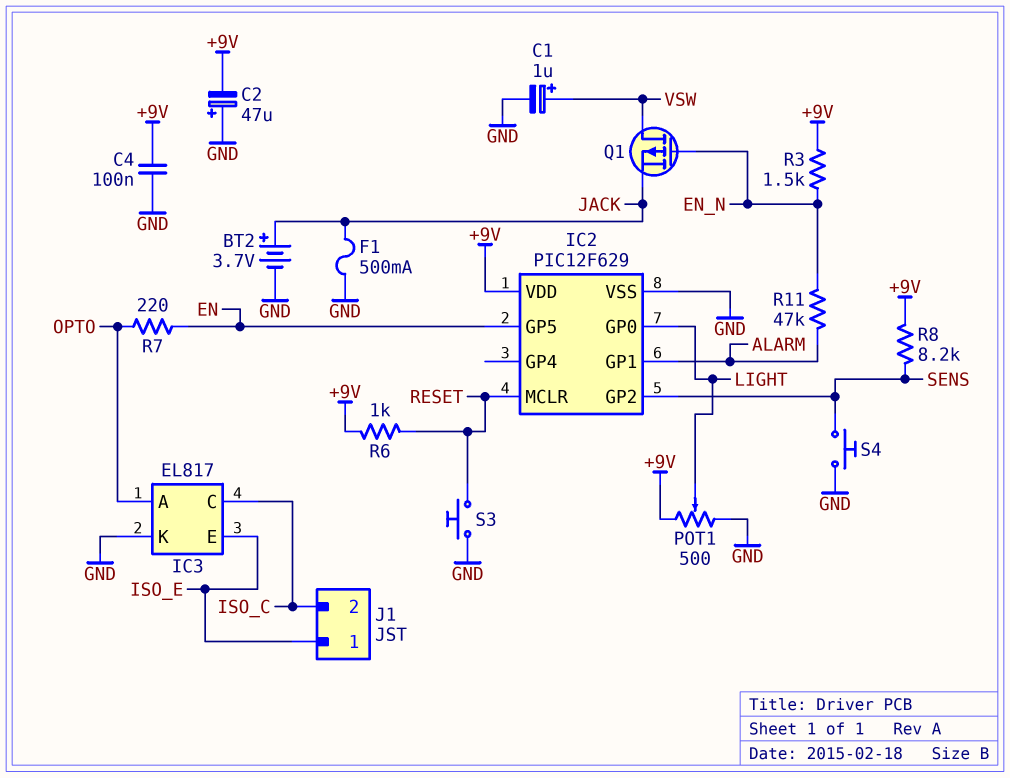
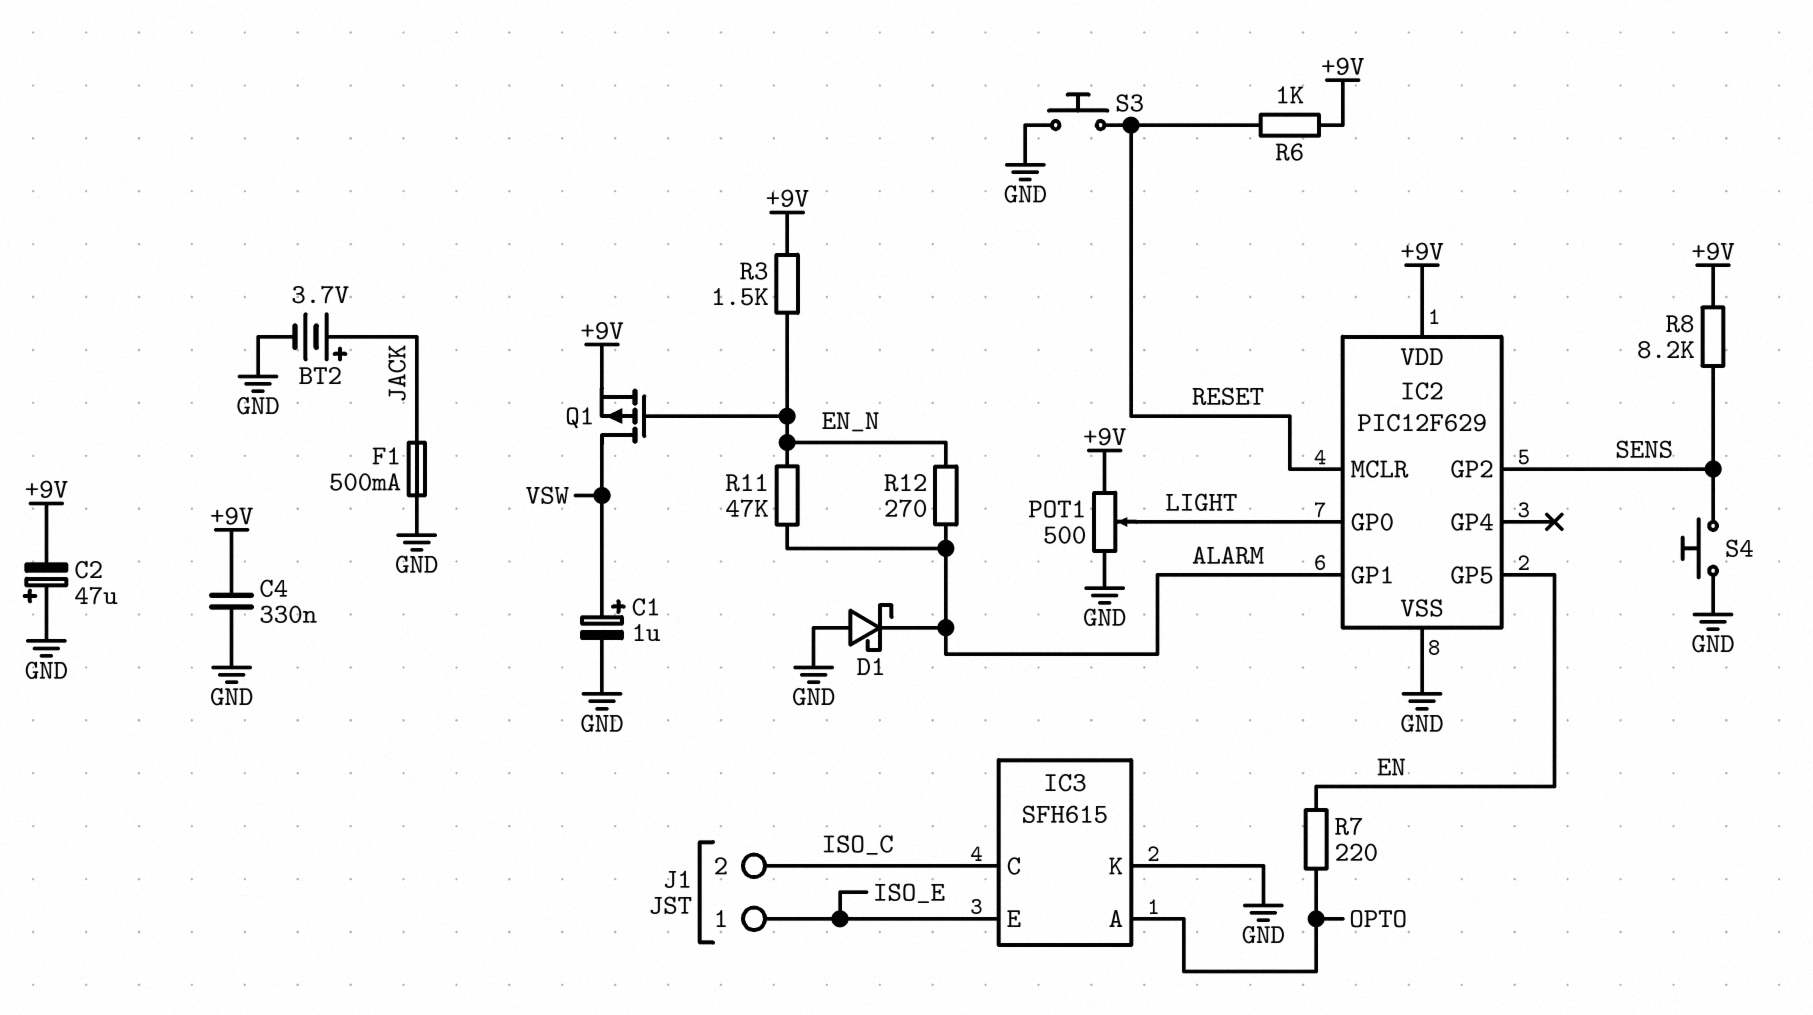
C4: 100nF (+9V, GND) -> 330nF (+9V, GND)
D1: none -> schottky (A GND, K ALARM)
IC3: EL817 -> SFH615
Q1: PMOS (G EN_N, D VSW, S JACK) -> PMOS (G EN_N, D VSW, S +9V)
R12: none -> 270 (ALARM, EN_N)

